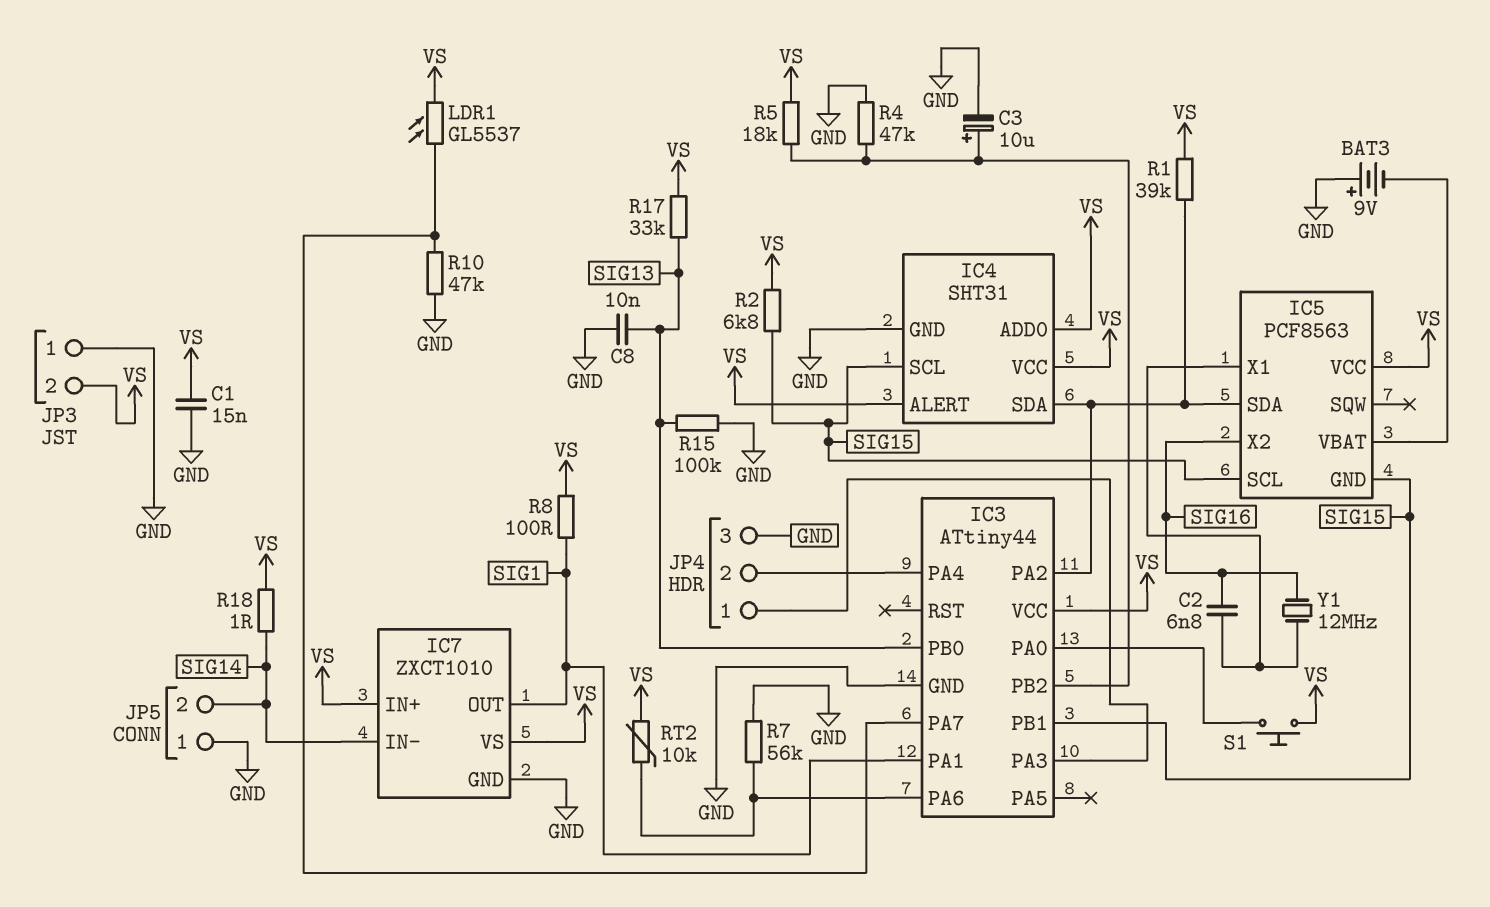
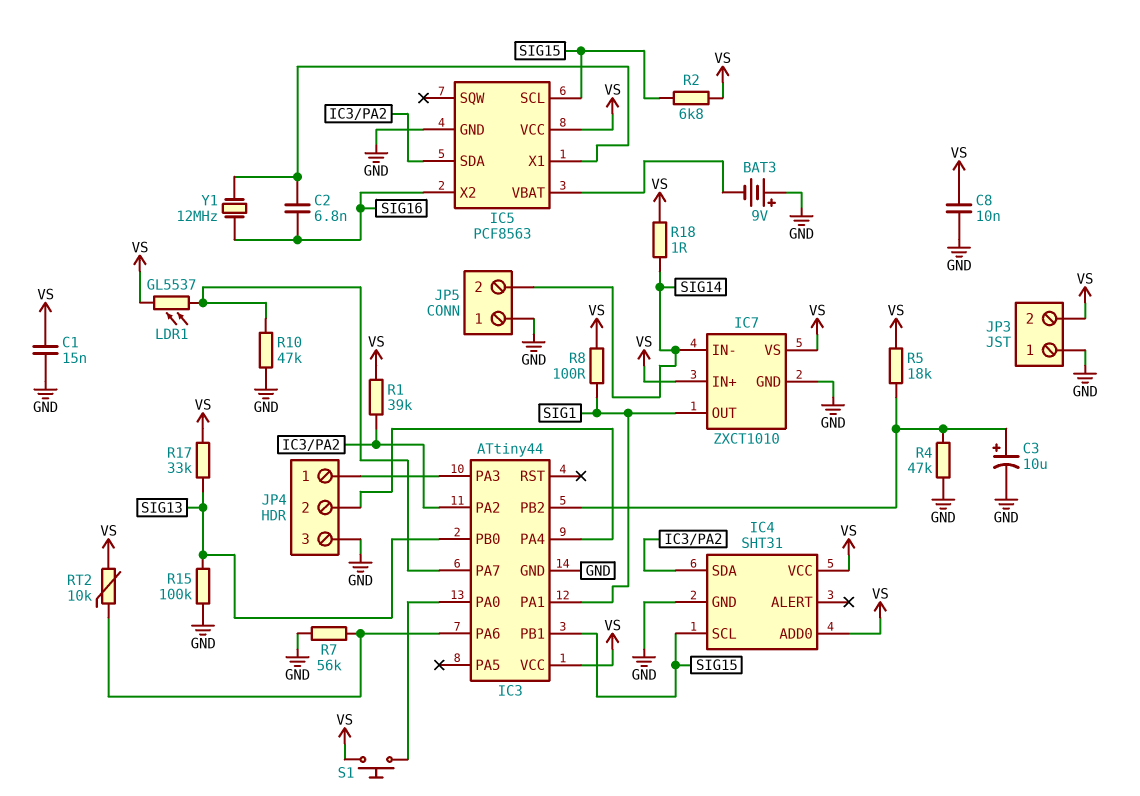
C8: 10nF (GND, SIG13) -> 10nF (GND, VS)
IC4 pin ALERT: VS -> none
IC5 pin GND: SIG15 -> GND

